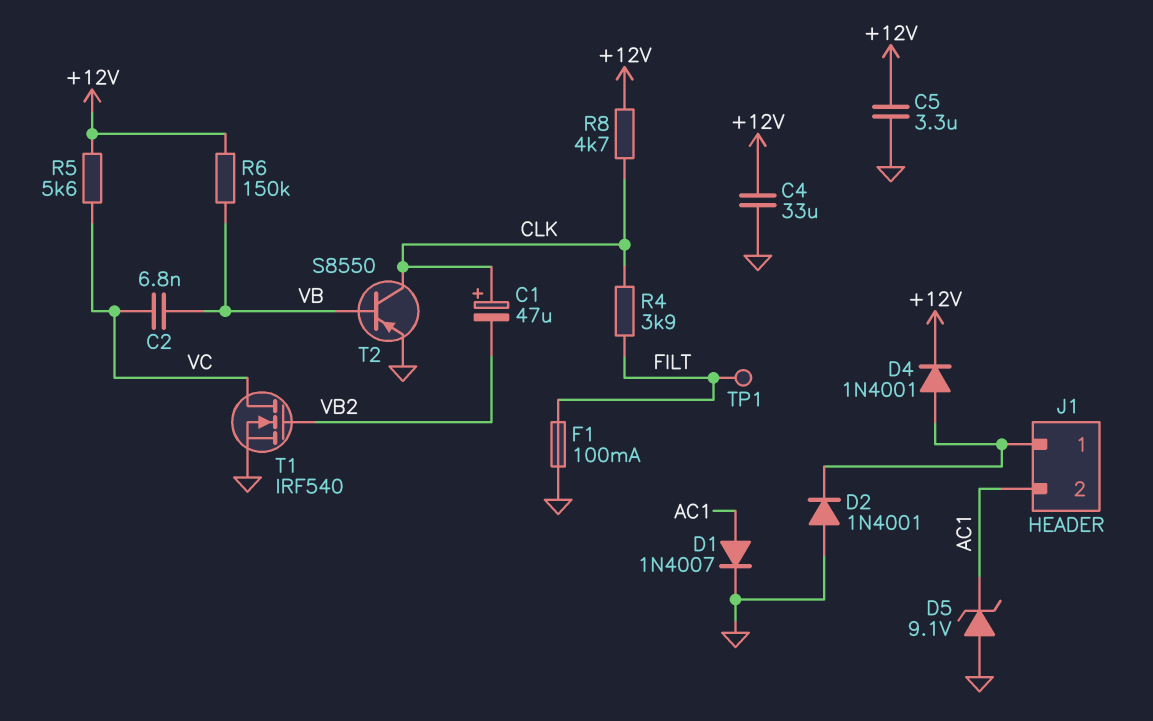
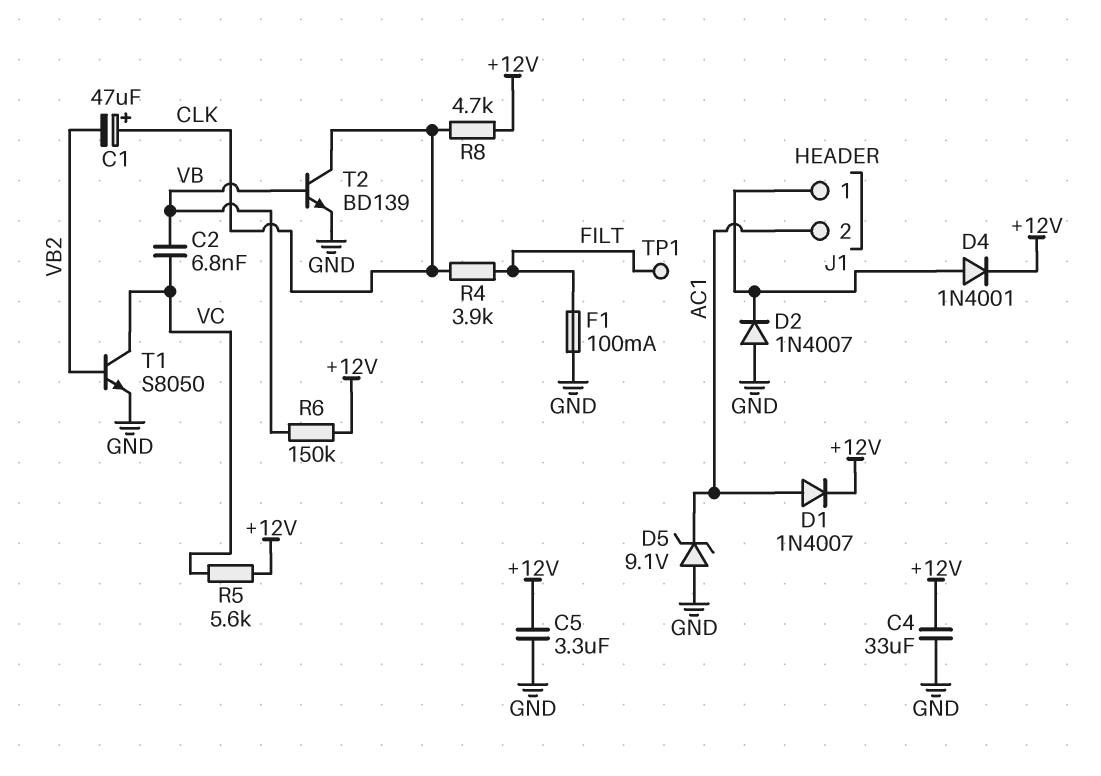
D1: diode 1N4007 (A AC1, K GND) -> diode 1N4007 (A AC1, K +12V)
D2: diode 1N4001 (A GND, K J1/1) -> diode 1N4007 (A GND, K J1/1)
T1: NMOS IRF540 (G VB2, D VC, S GND) -> NPN S8050 (B VB2, C VC, E GND)
T2: PNP S8550 (B VB, C CLK, E GND) -> NPN BD139 (B VB, C CLK, E GND)

